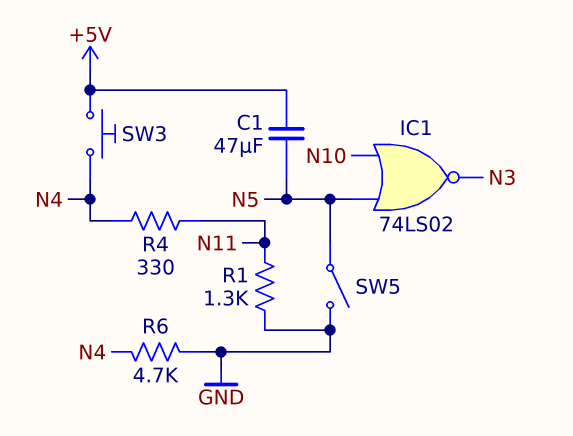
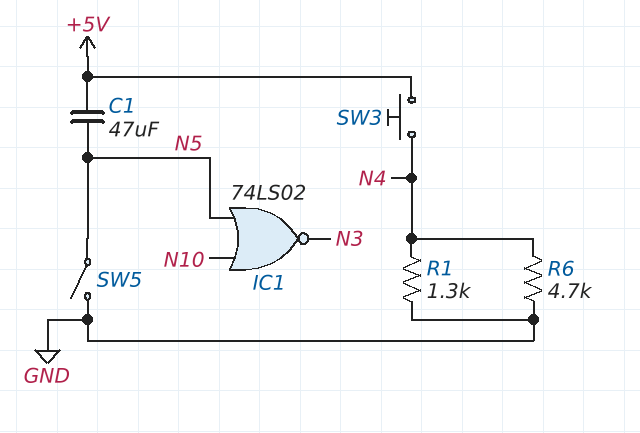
R1: 1.3k (GND, N11) -> 1.3k (GND, N4)
R4: 330 (N4, N11) -> none

